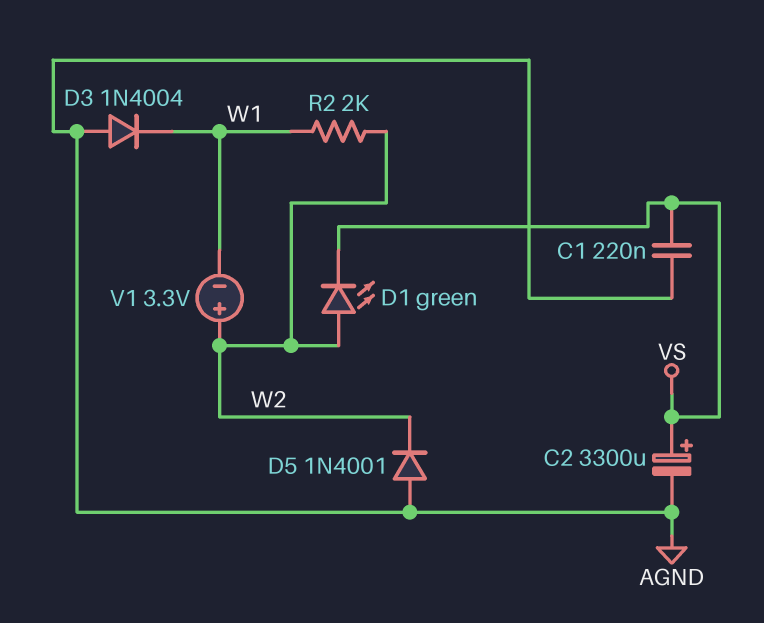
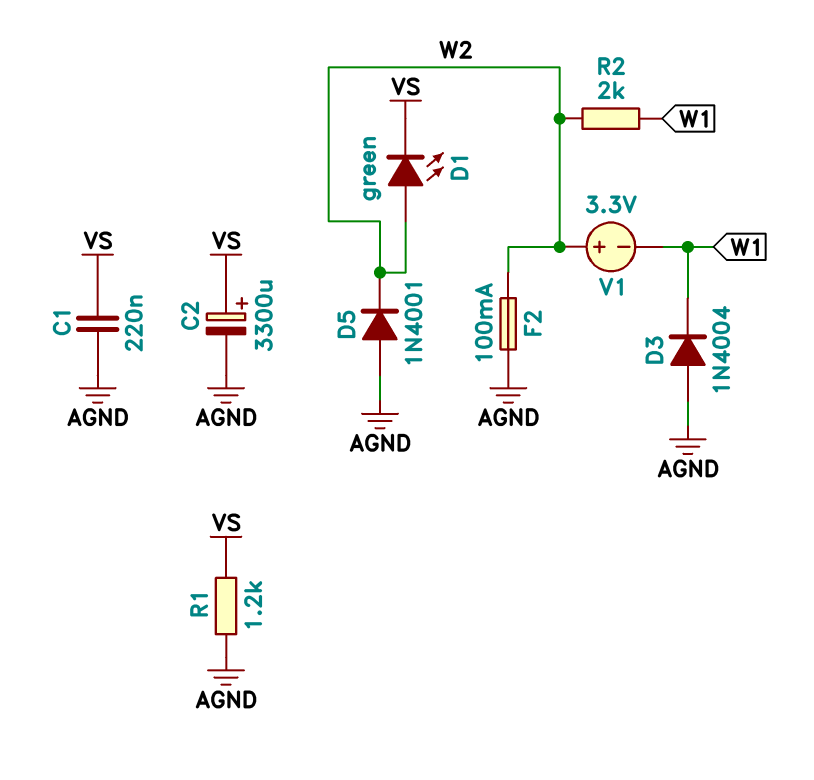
F2: none -> 100mA (AGND, W2)
R1: none -> 1.2k (AGND, VS)

